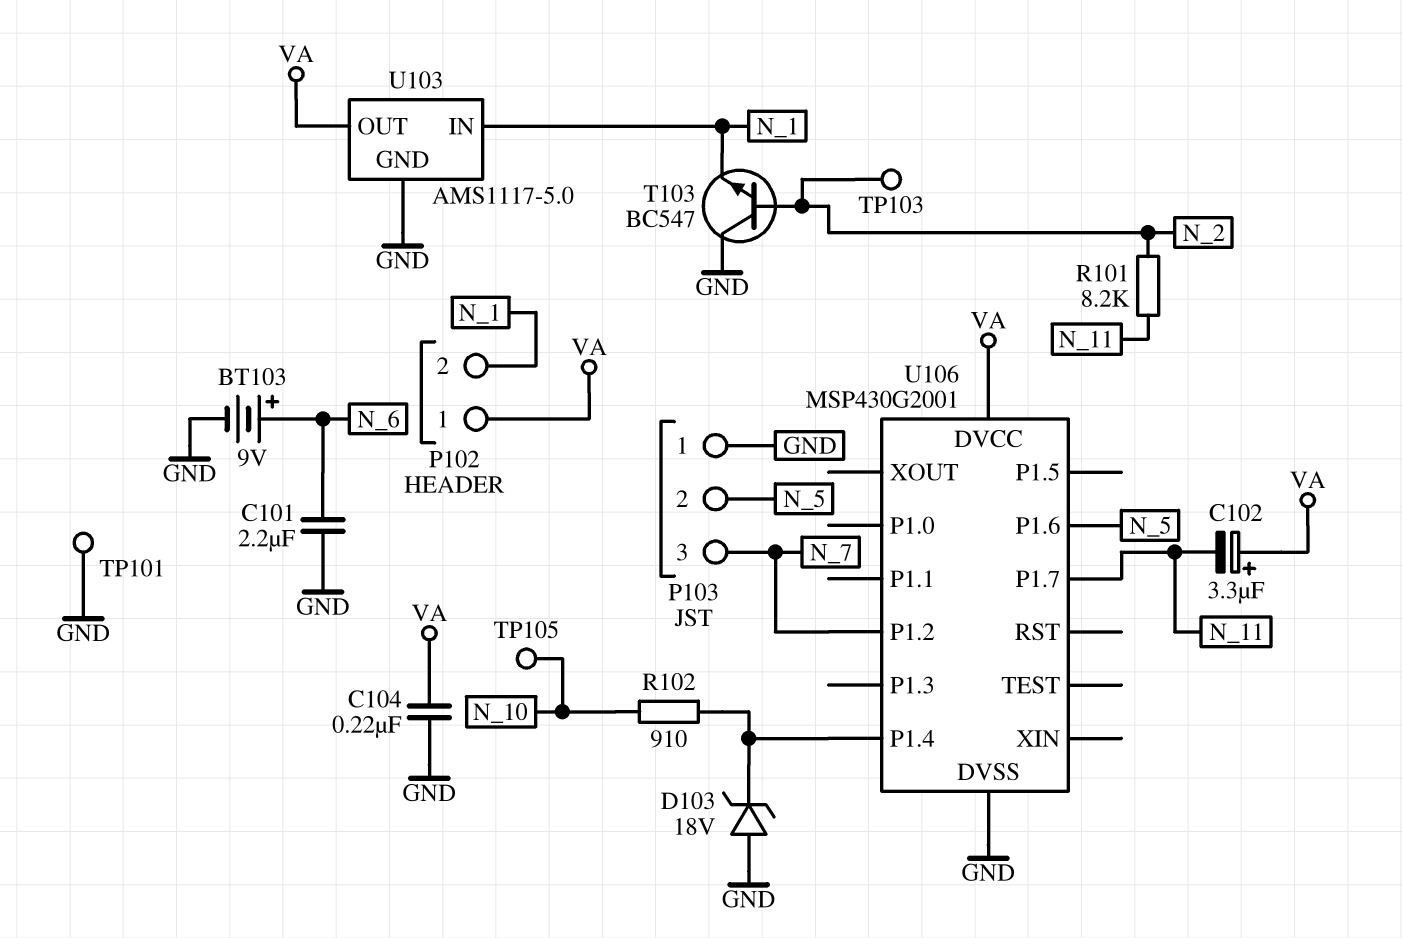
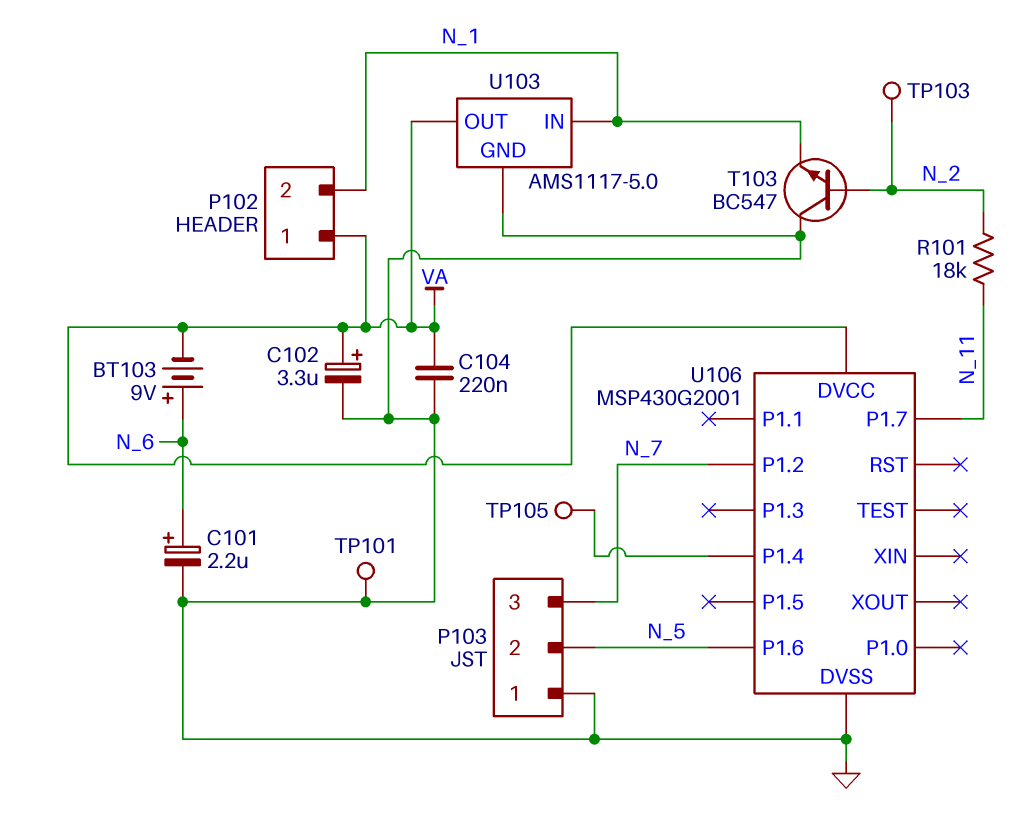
BT103: 9V (plus N_6, minus GND) -> 9V (plus N_6, minus VA)
C101: 2.2uF (GND, N_6) -> 2.2uF (plus N_6, minus GND)
C102: 3.3uF (plus VA, minus N_11) -> 3.3uF (plus VA, minus GND)
D103: zener 18V (A GND, K U106/P1.4) -> none
R101: 8.2k (N_2, N_11) -> 18k (N_2, N_11)
R102: 910 (N_10, U106/P1.4) -> none
TP105: test point (N_10) -> test point (U106/P1.4)

